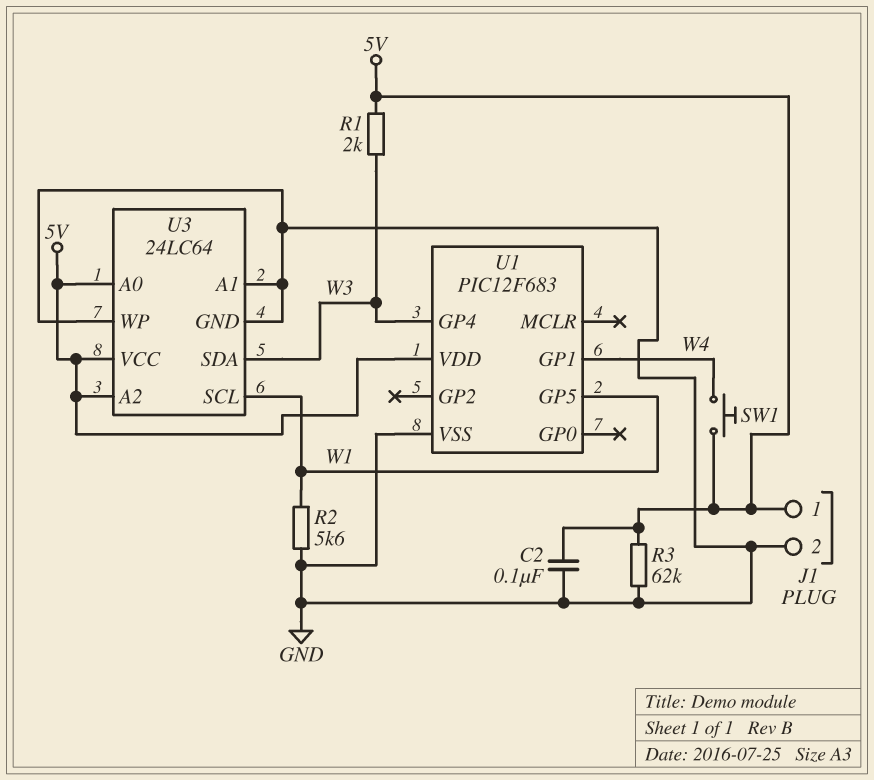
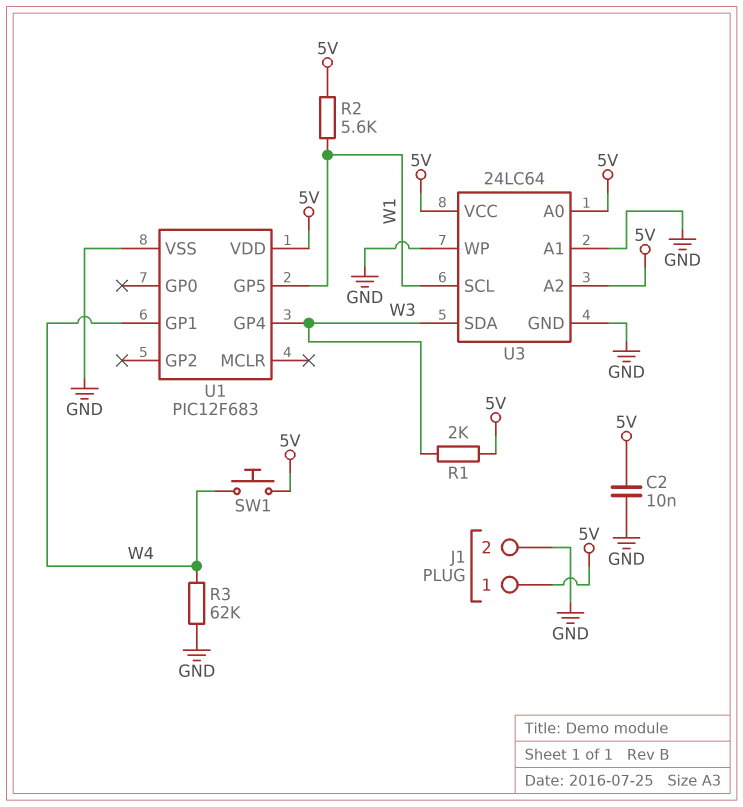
C2: 100nF (5V, GND) -> 10nF (5V, GND)
R2: 5.6k (GND, W1) -> 5.6k (5V, W1)
R3: 62k (5V, GND) -> 62k (GND, W4)

